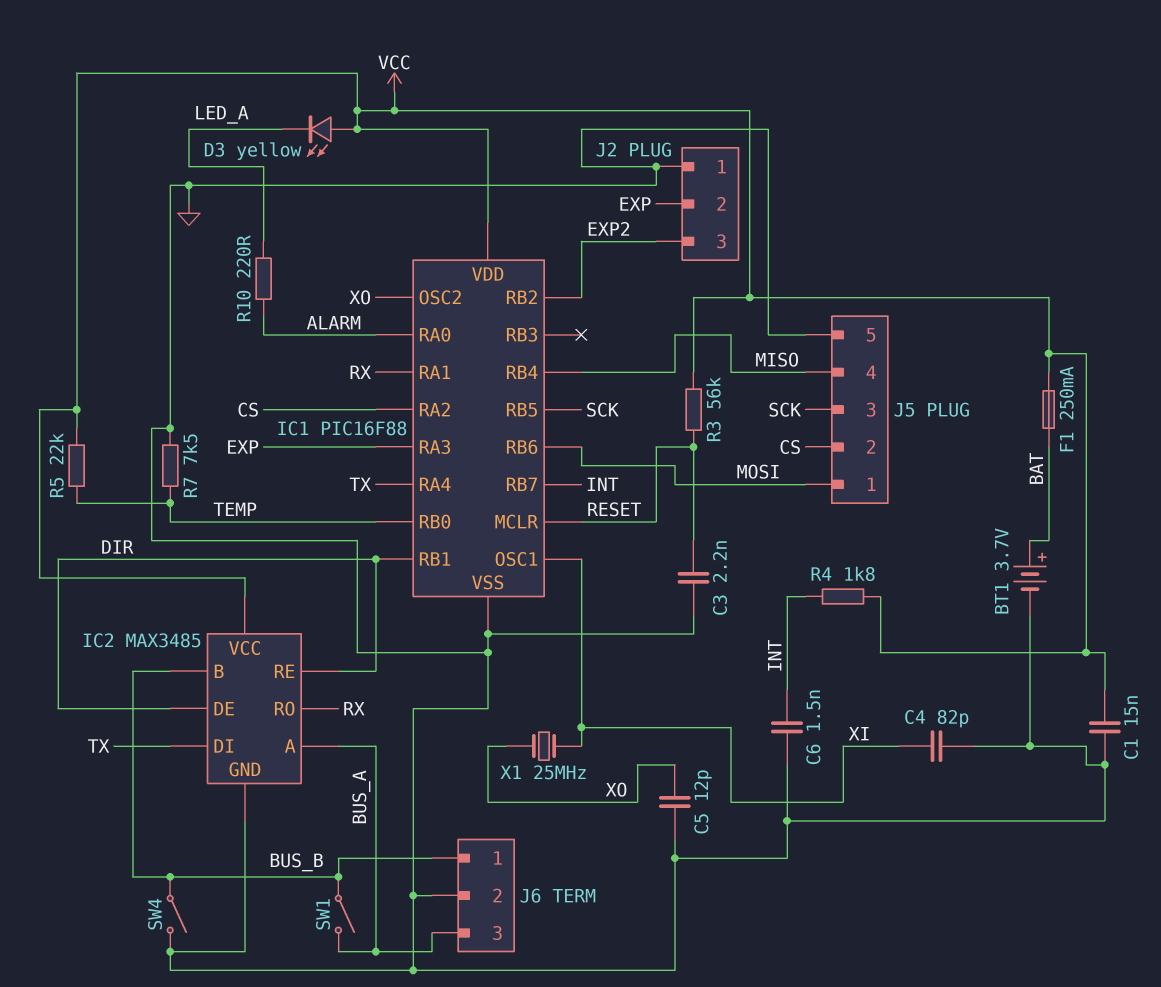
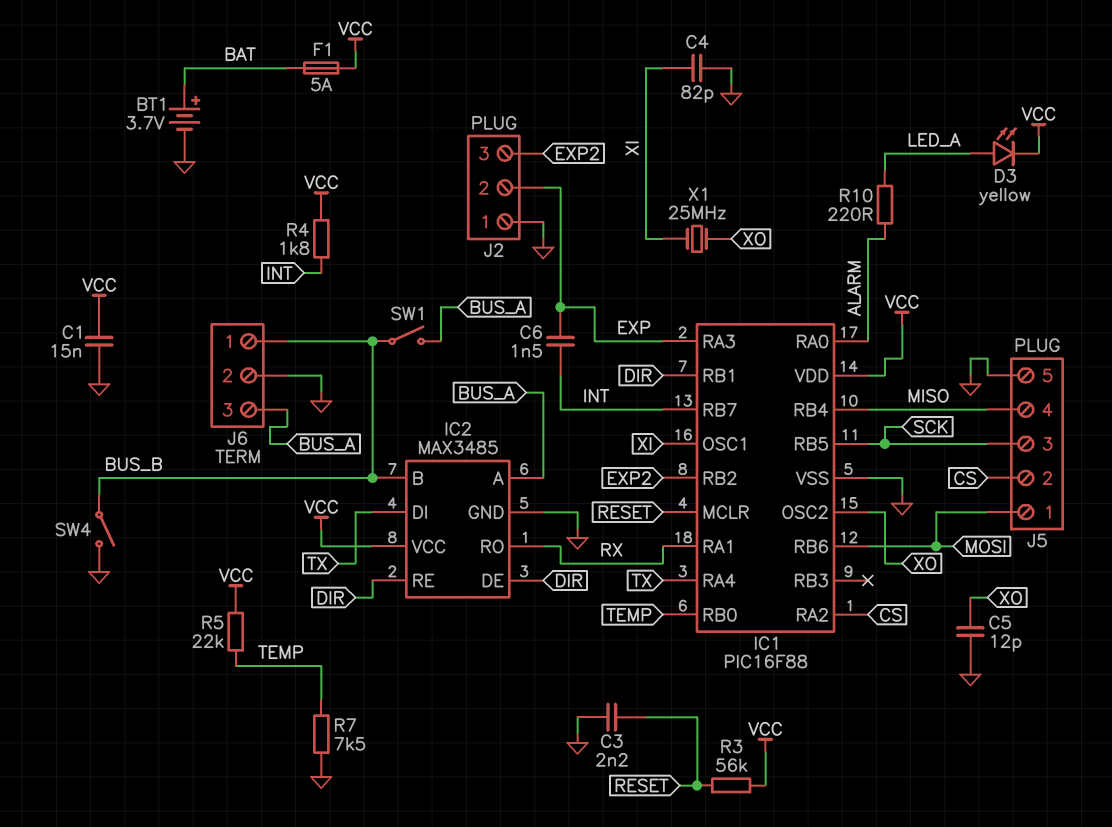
C6: 1.5nF (GND, INT) -> 1.5nF (EXP, INT)
D3: LED yellow (A VCC, K LED_A) -> LED yellow (A LED_A, K VCC)
F1: 250mA (BAT, VCC) -> 5A (BAT, VCC)

